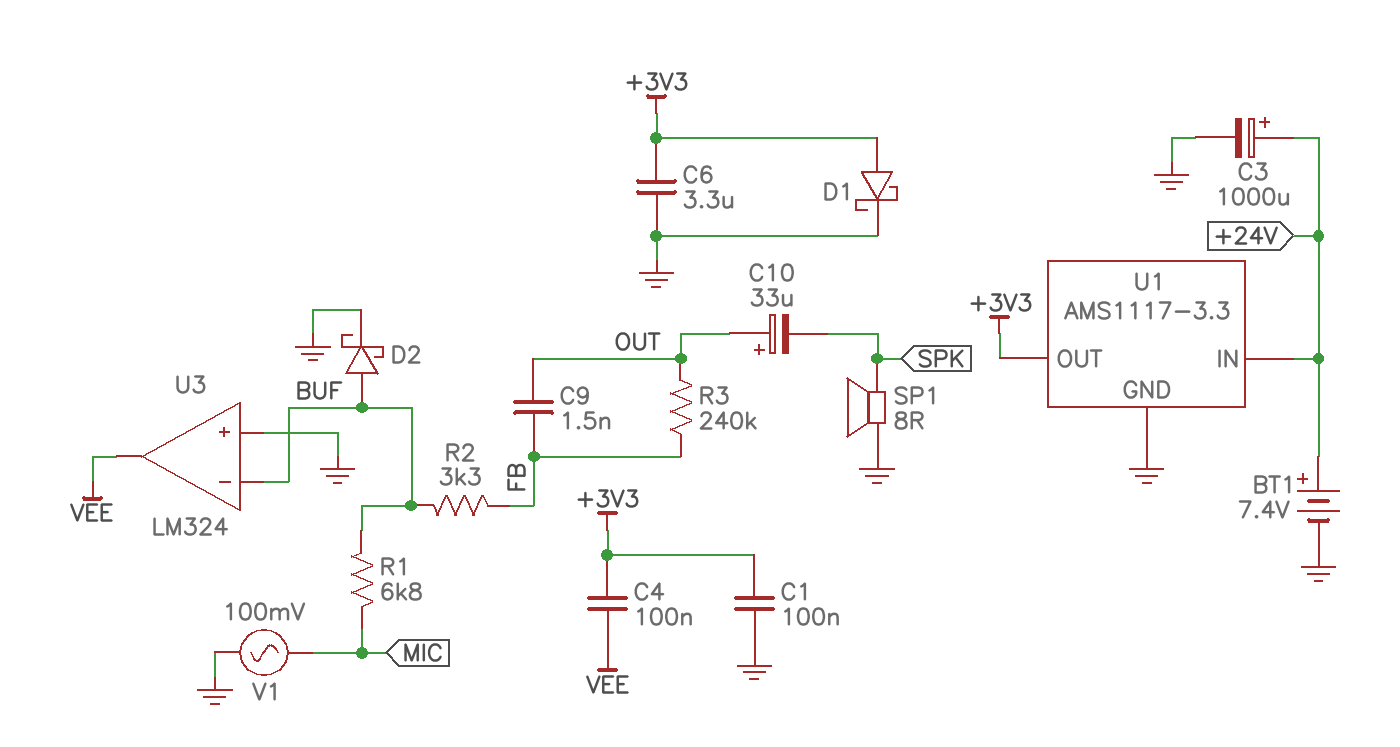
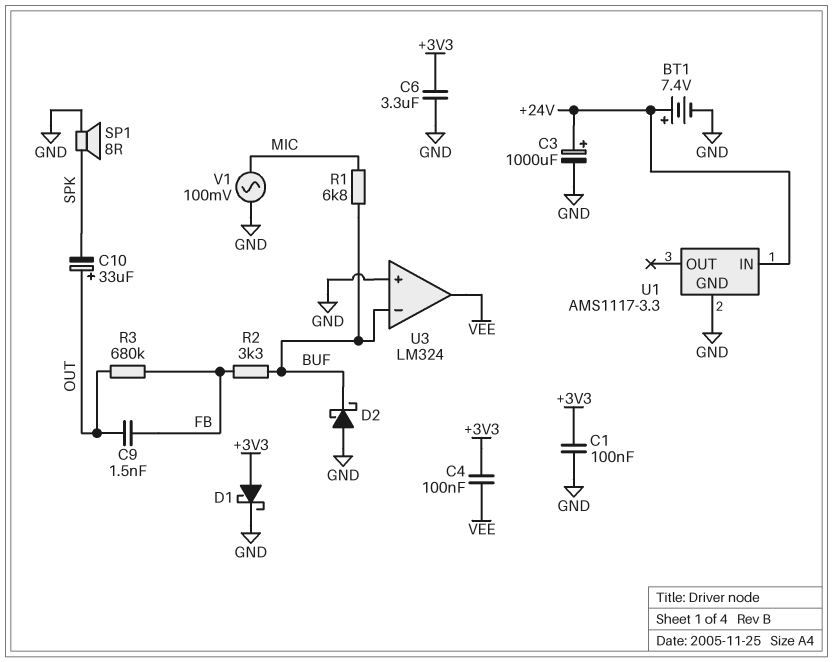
D2: schottky (A BUF, K GND) -> schottky (A GND, K BUF)
R3: 240k (FB, OUT) -> 680k (FB, OUT)
U1 pin OUT: +3V3 -> none

